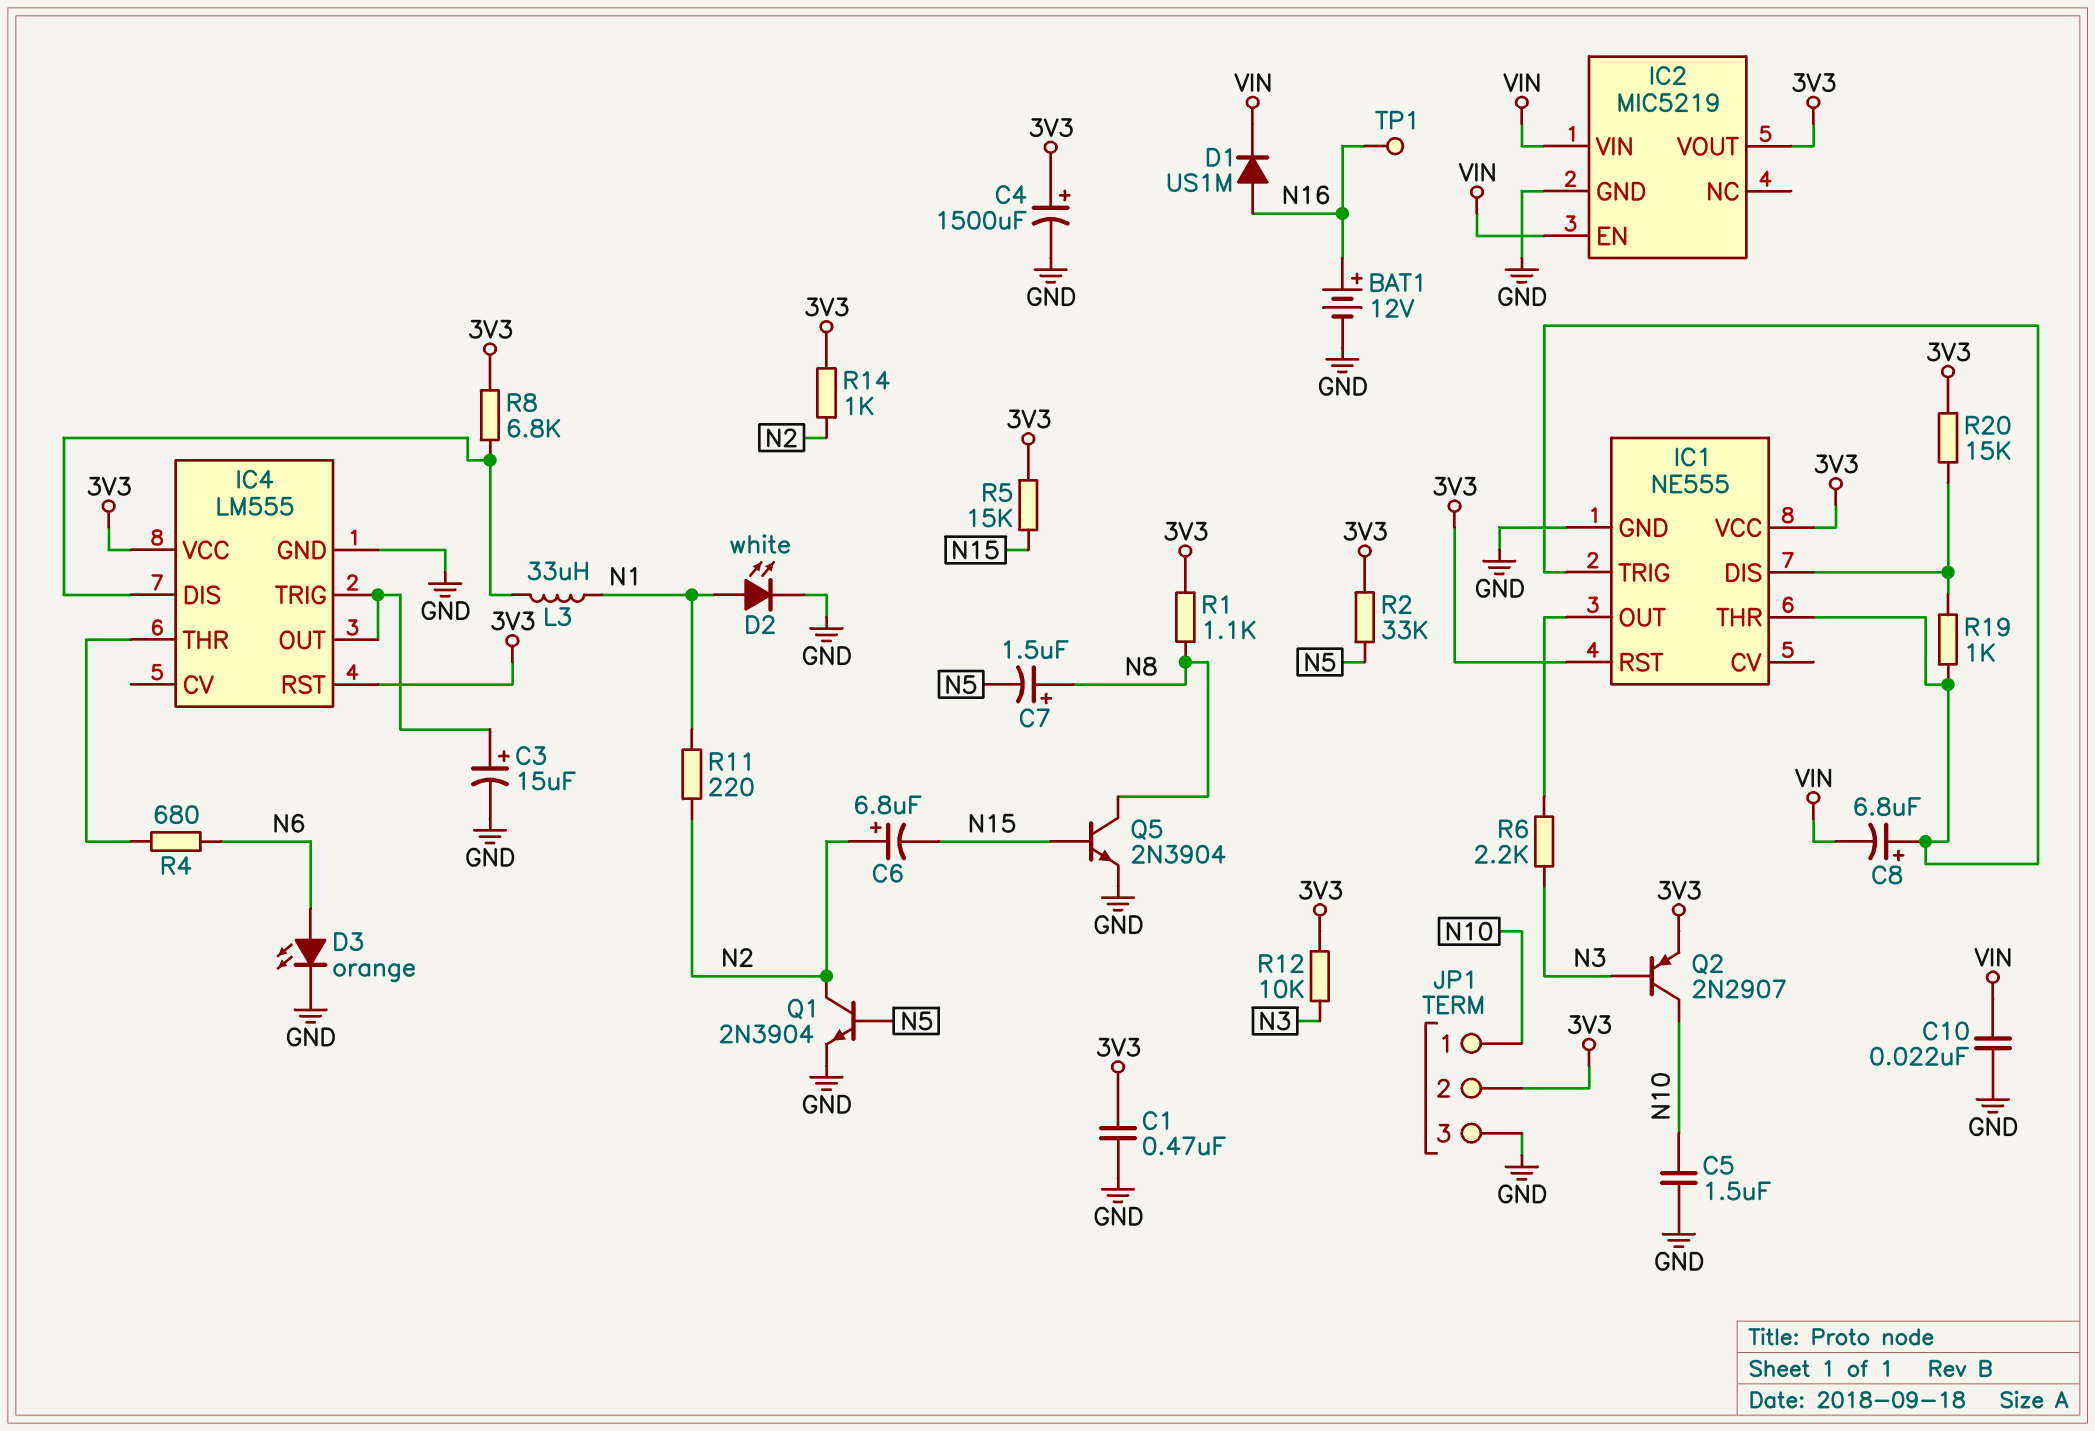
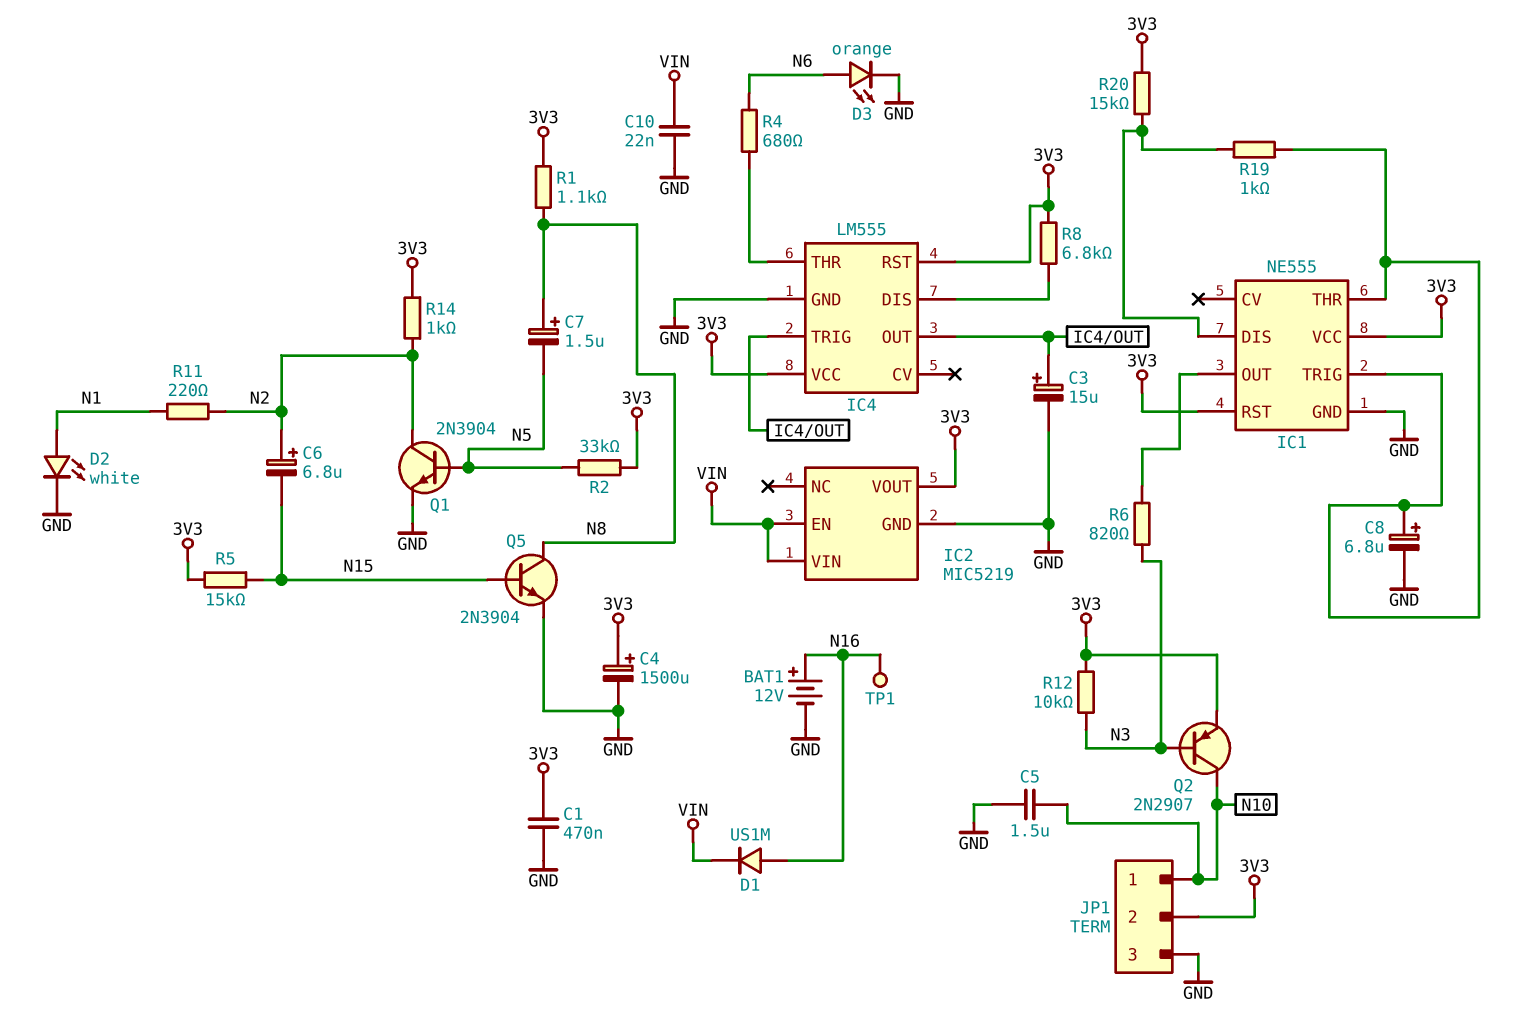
C8: 6.8uF (plus IC1/THR, minus VIN) -> 6.8uF (plus IC1/THR, minus GND)
L3: 33uH (IC4/DIS, N1) -> none
R6: 2.2k (IC1/OUT, N3) -> 820 (IC1/OUT, N3)

